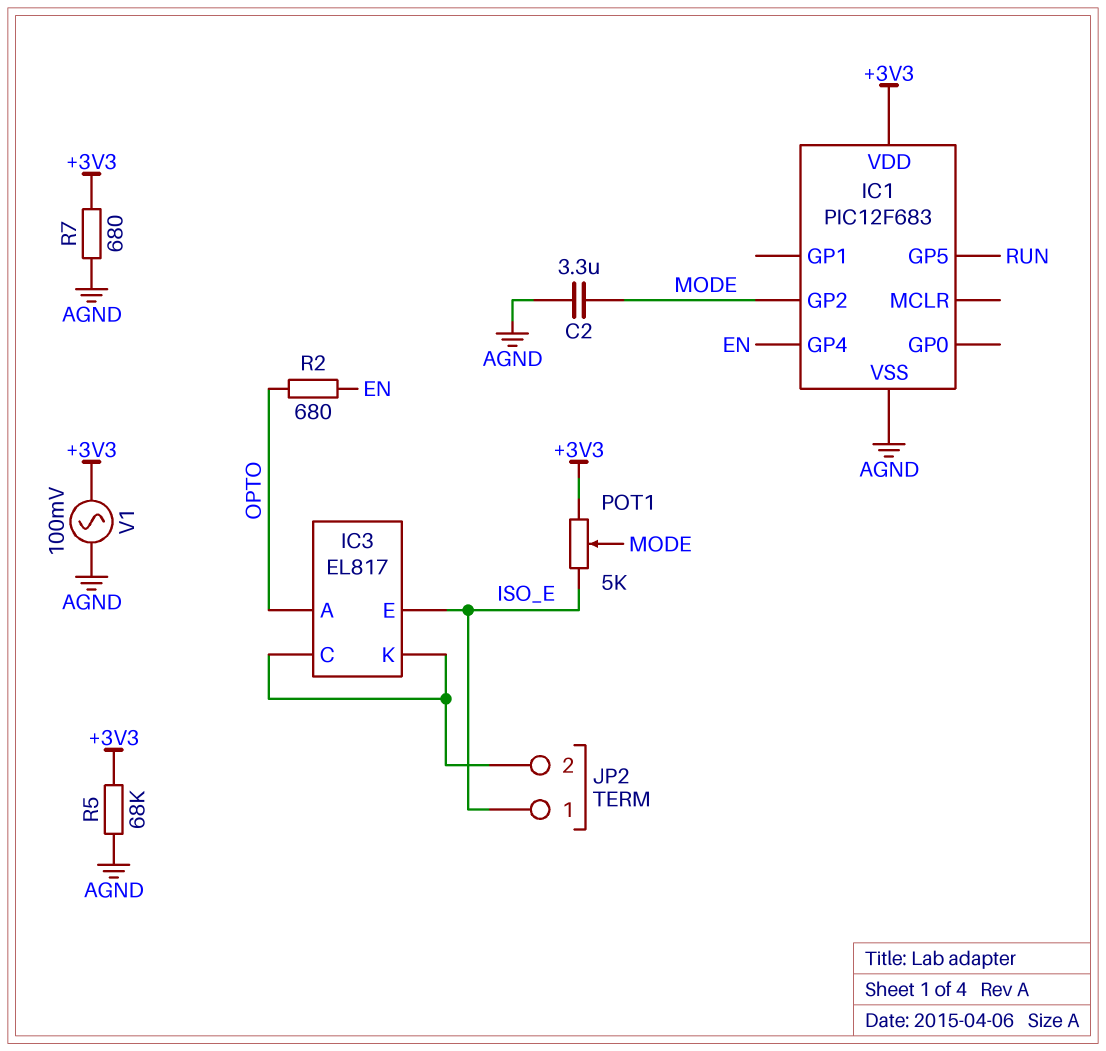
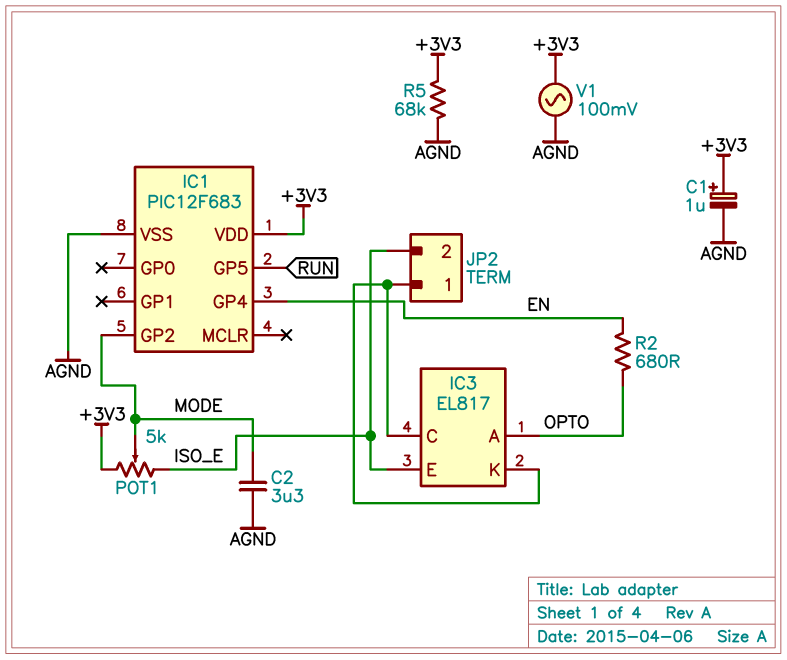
C1: none -> 1uF (plus +3V3, minus AGND)
JP2 pin 1: ISO_E -> IC3/C
JP2 pin 2: IC3/C -> ISO_E
R7: 680 (+3V3, AGND) -> none

